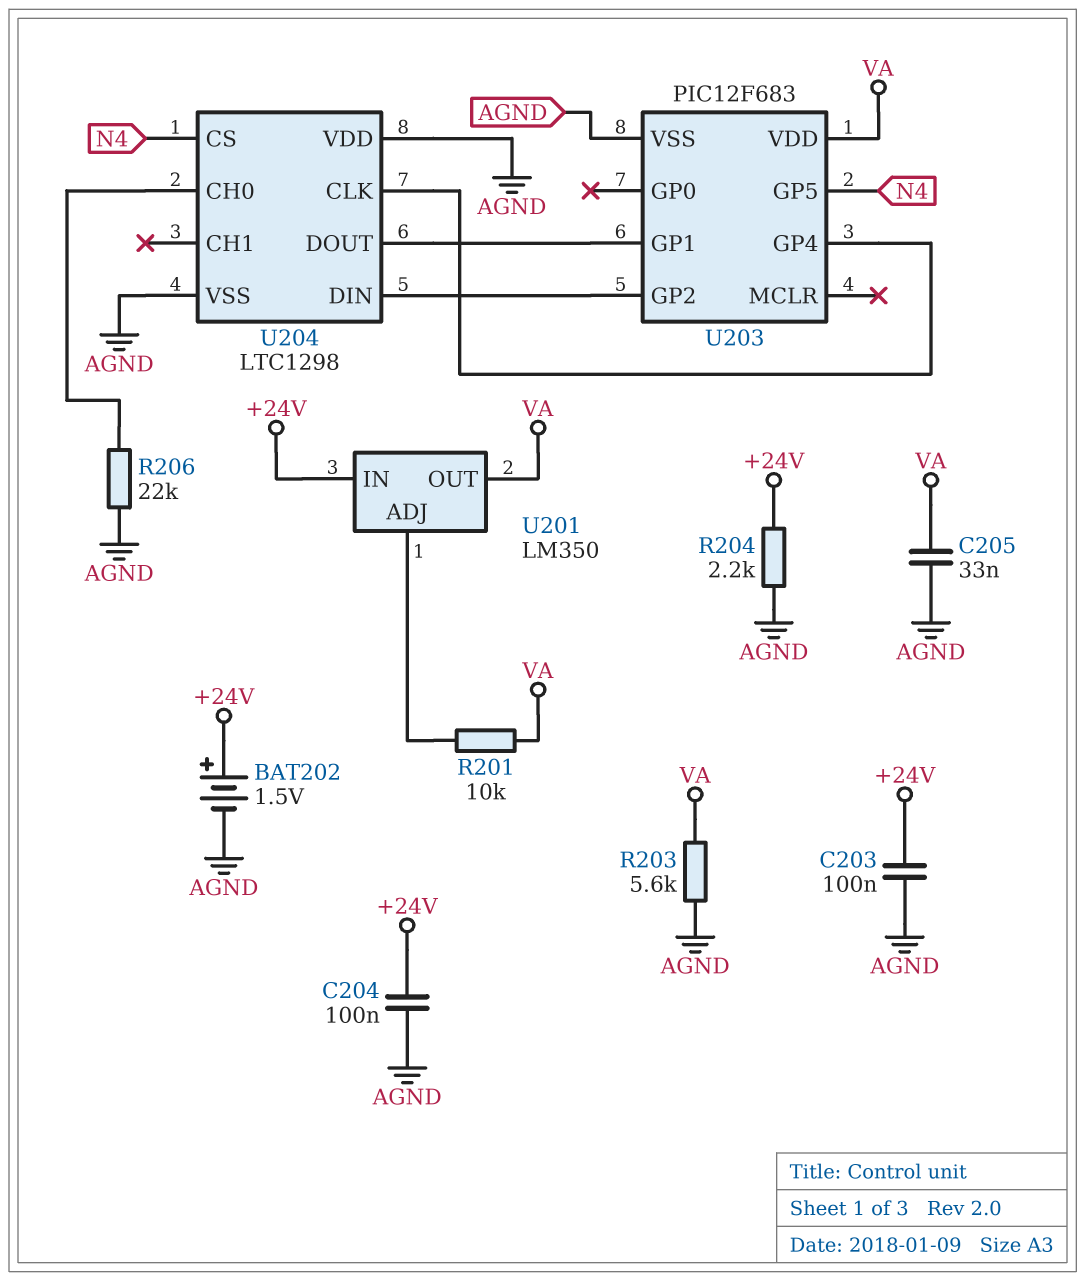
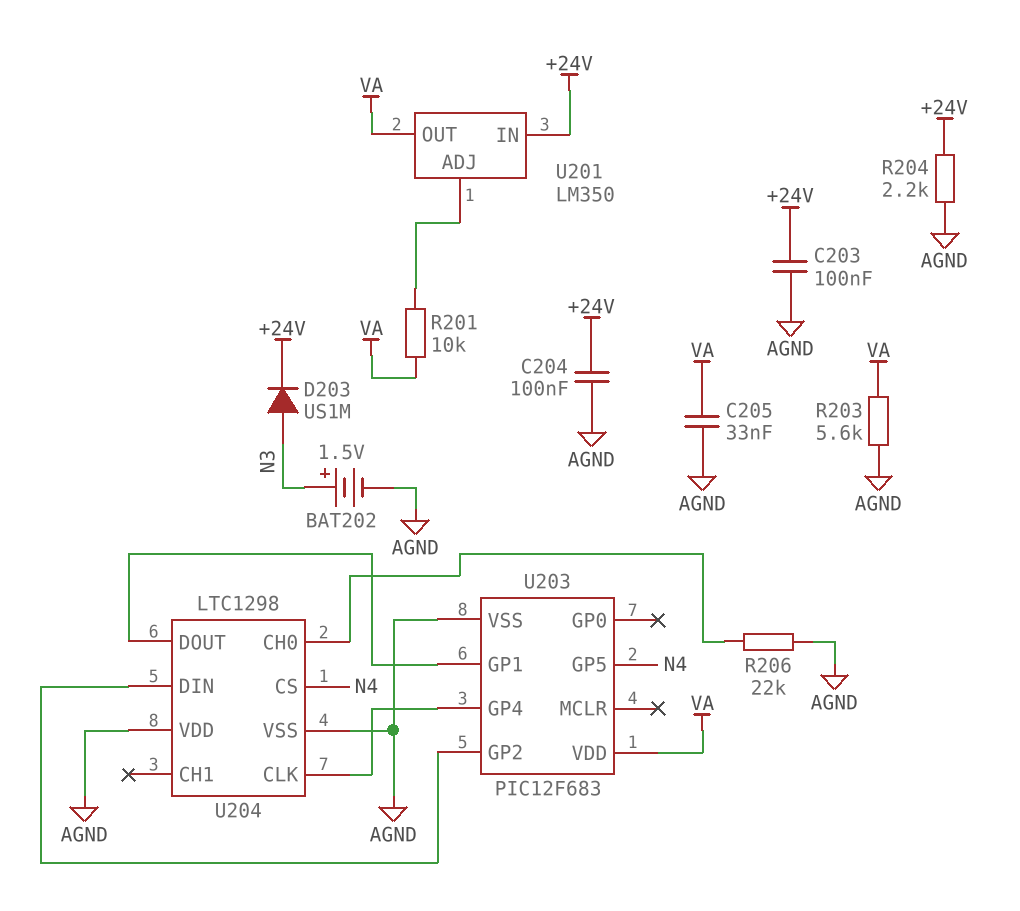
BAT202: 1.5V (plus +24V, minus AGND) -> 1.5V (plus N3, minus AGND)
D203: none -> diode US1M (A N3, K +24V)

